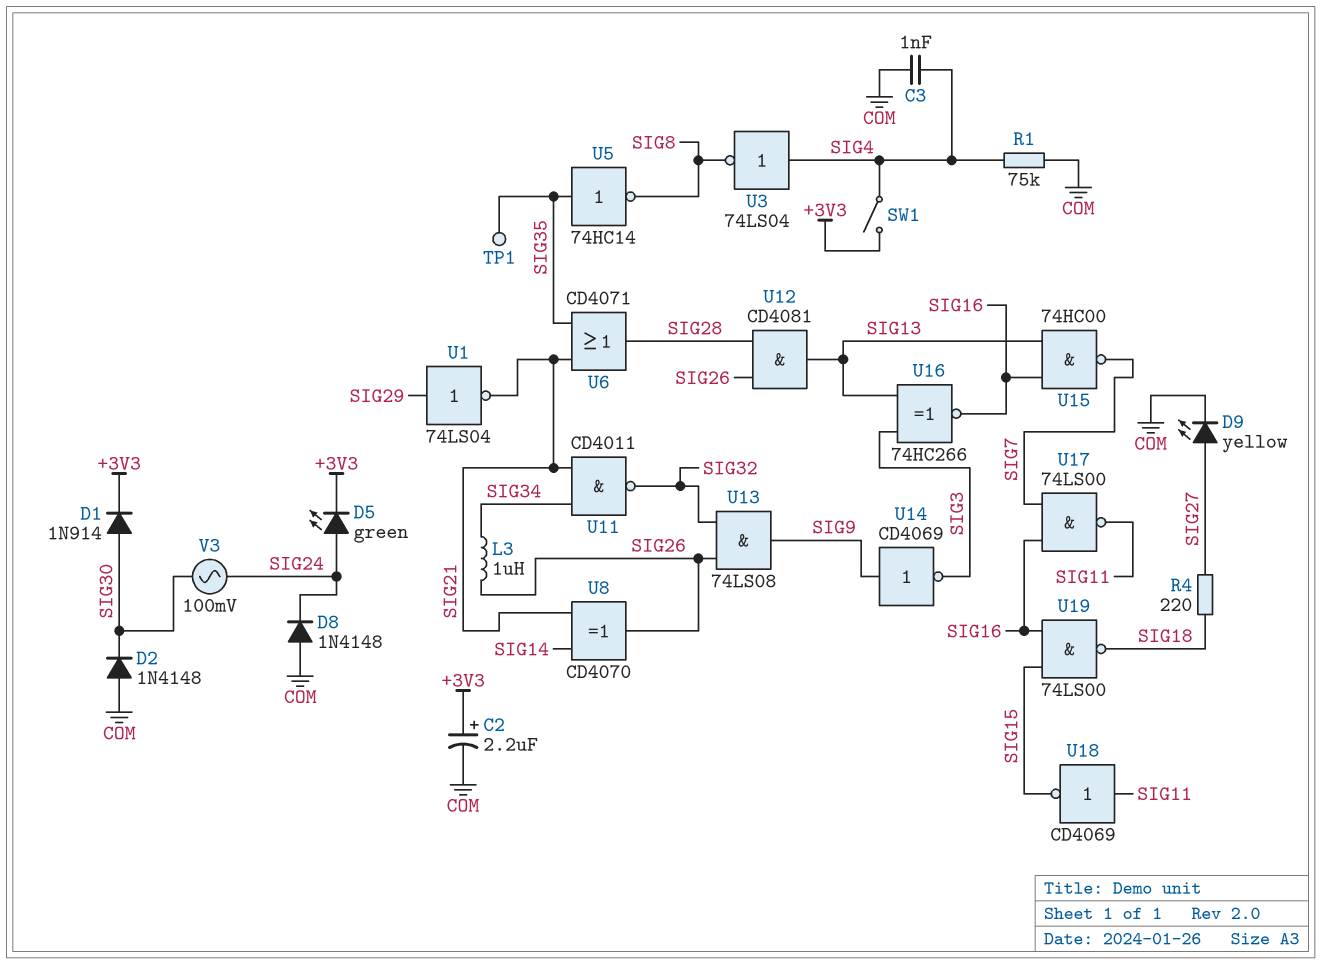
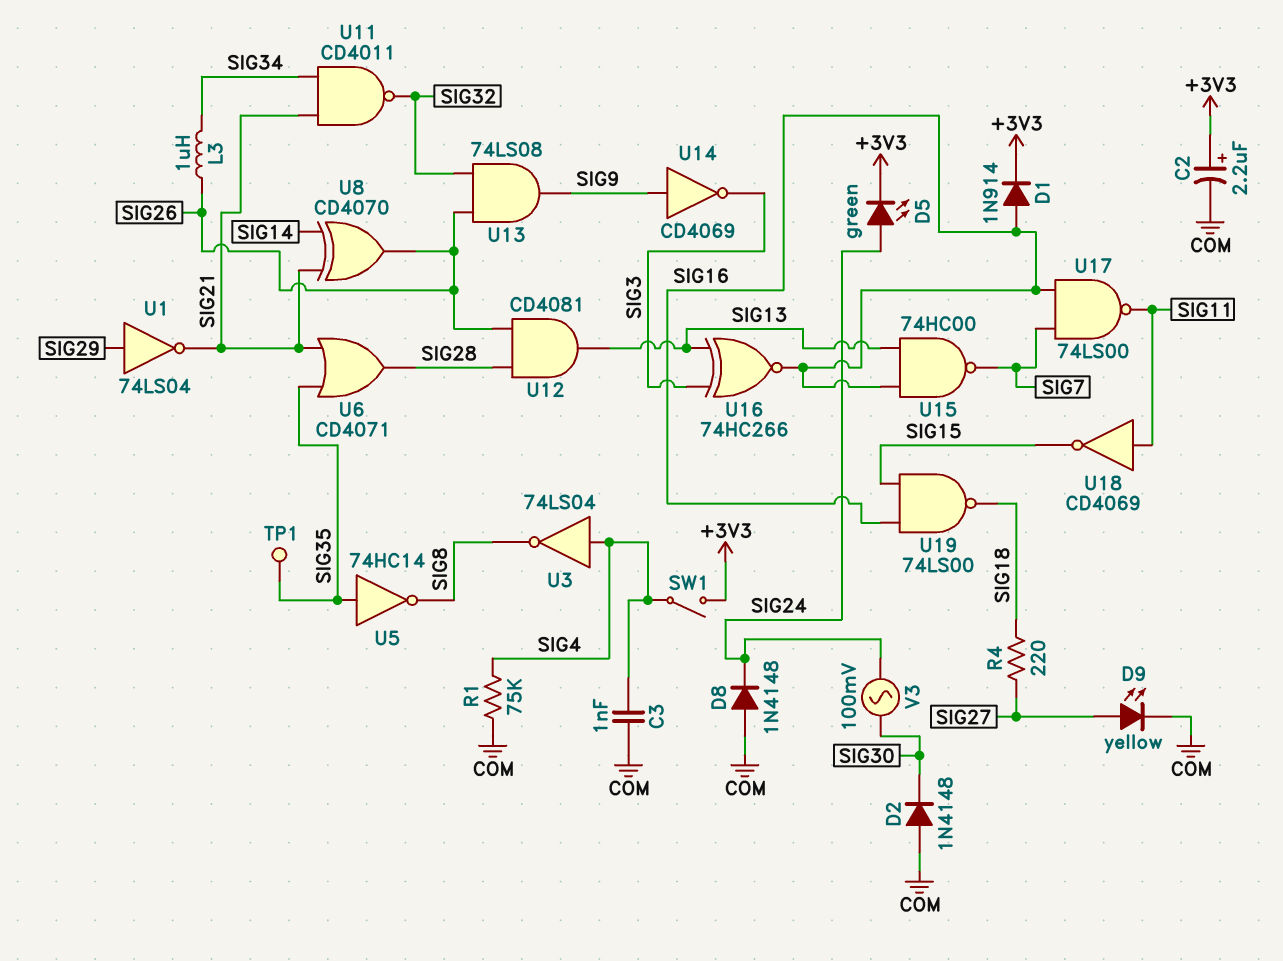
D1: diode 1N914 (A SIG30, K +3V3) -> diode 1N914 (A SIG16, K +3V3)

